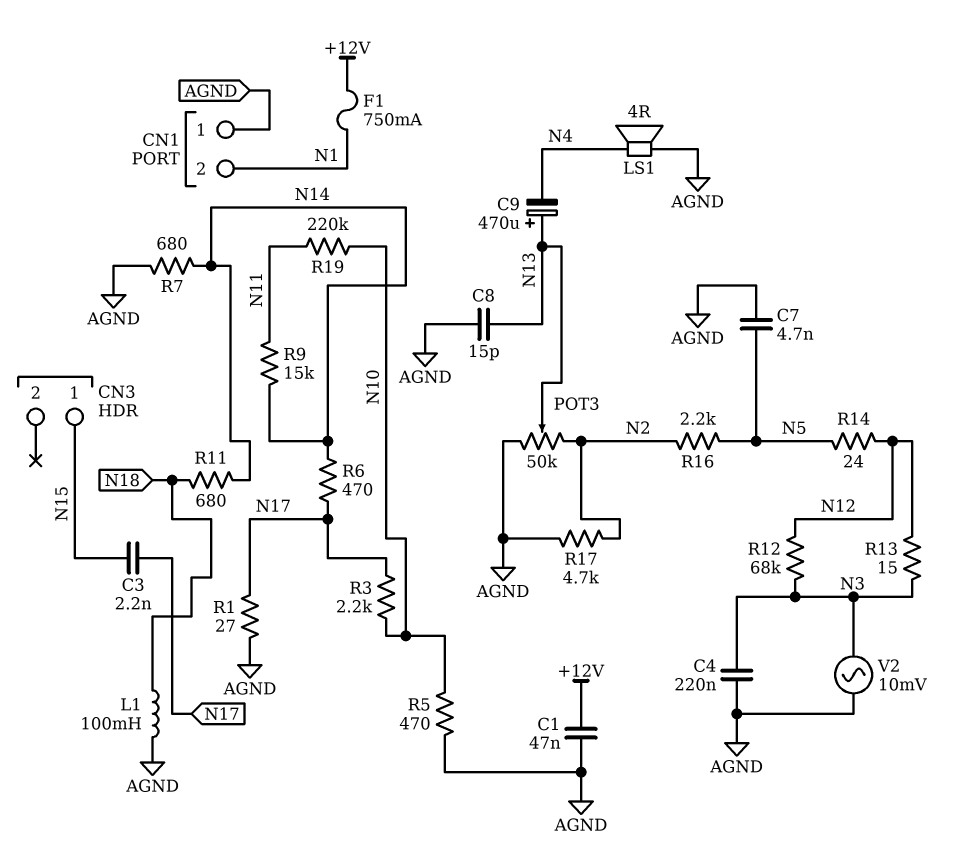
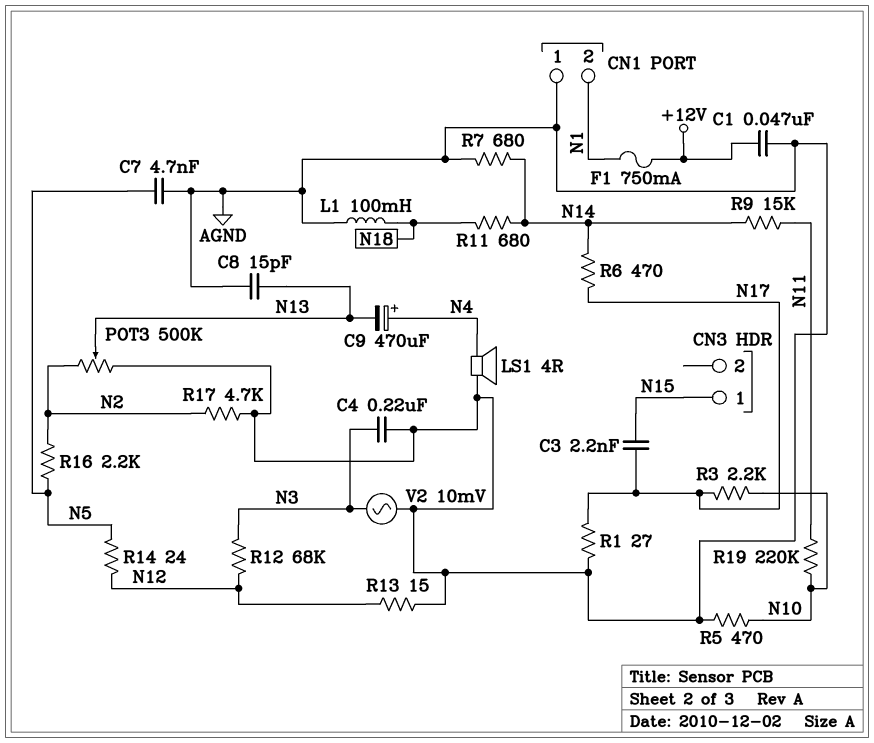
C9: 470uF (plus N13, minus N4) -> 470uF (plus N4, minus N13)
POT3: 50k (AGND, N2, wiper N13) -> 500k (AGND, N2, wiper N13)
R13: 15 (N3, N12) -> 15 (AGND, N12)

